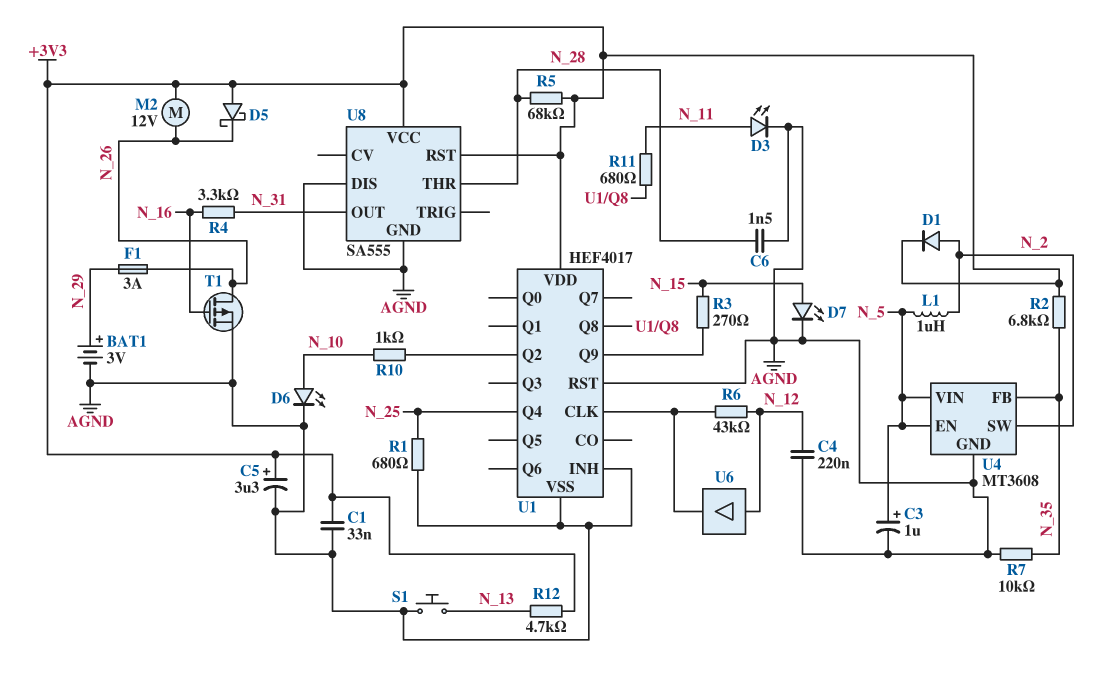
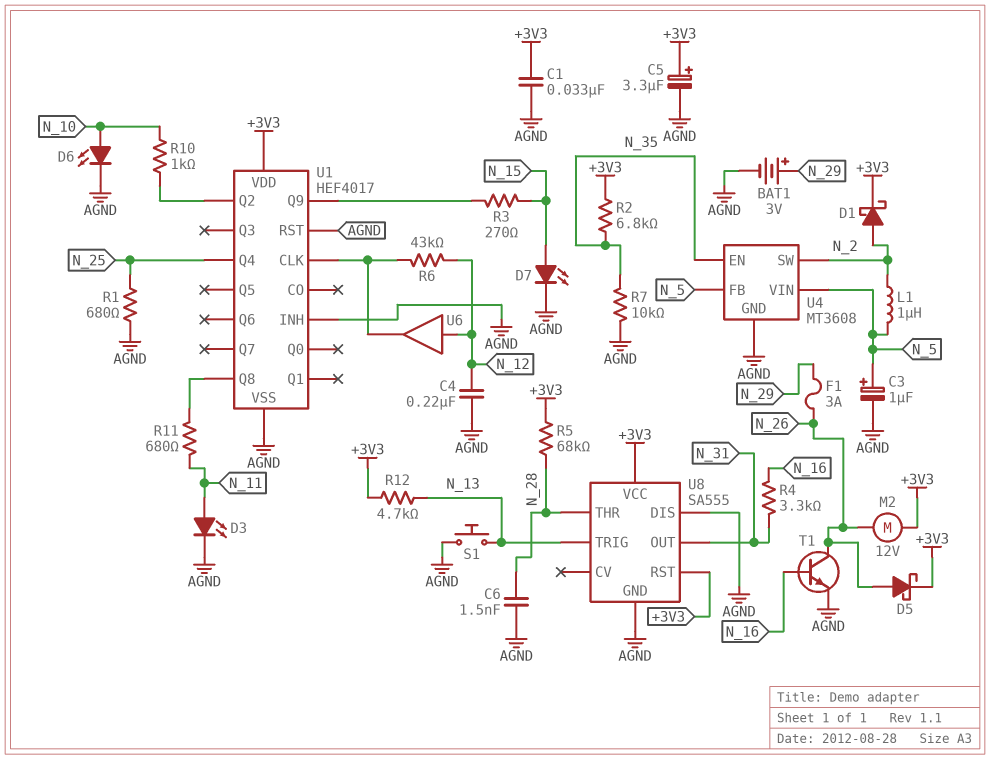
D1: diode (A N_2, K +3V3) -> schottky (A N_2, K +3V3)
D5: schottky (A +3V3, K N_26) -> schottky (A N_26, K +3V3)
T1: PMOS (G N_16, D N_26, S AGND) -> NPN (B N_16, C N_26, E AGND)
U4 pin EN: N_5 -> N_35
U4 pin FB: N_35 -> N_5
U8 pin TRIG: none -> N_13

